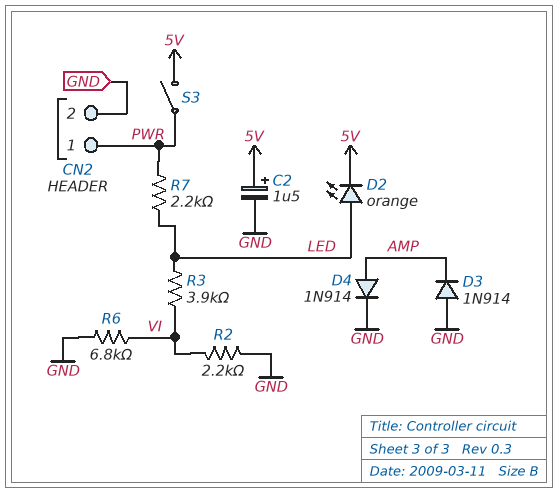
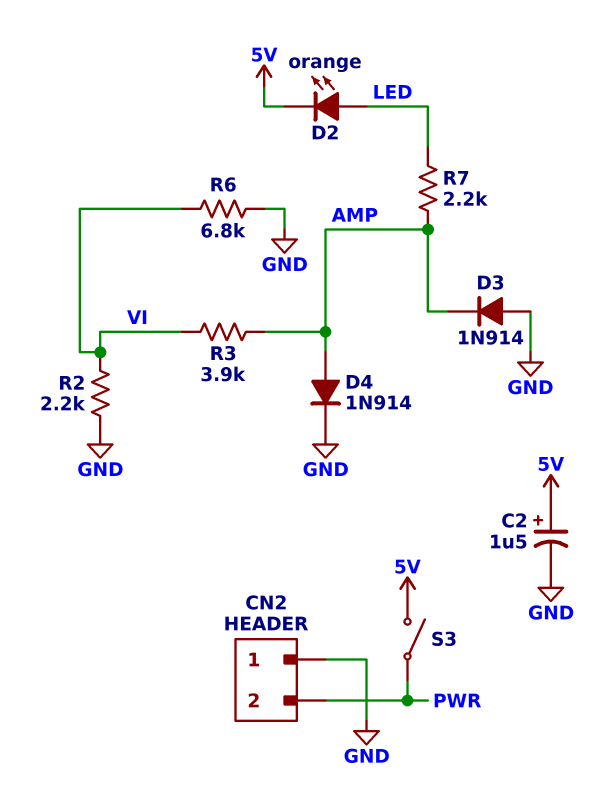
CN2 pin 1: PWR -> GND
CN2 pin 2: GND -> PWR
R3: 3.9k (LED, VI) -> 3.9k (AMP, VI)
R7: 2.2k (LED, PWR) -> 2.2k (AMP, LED)

